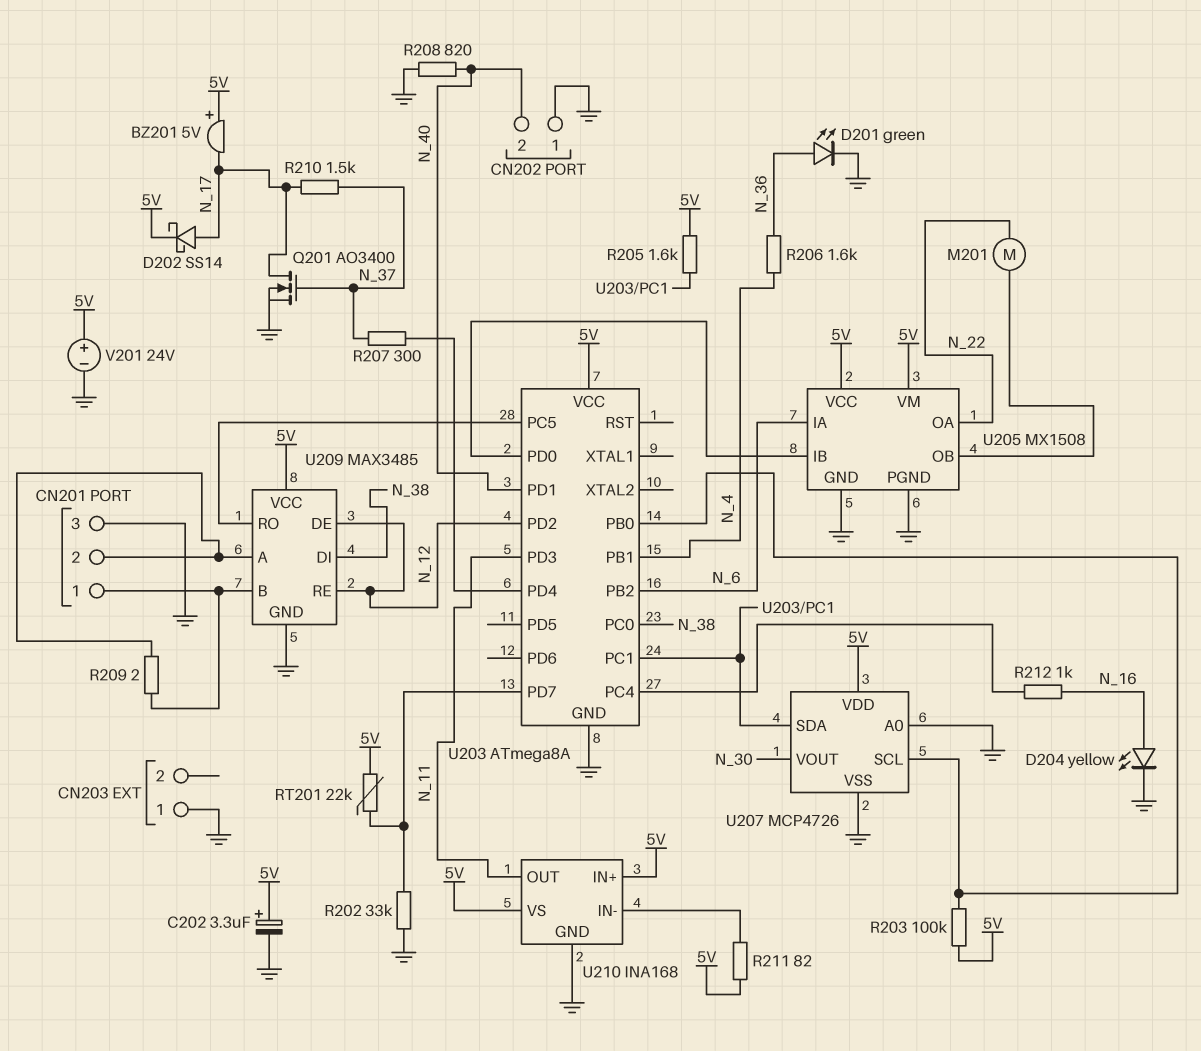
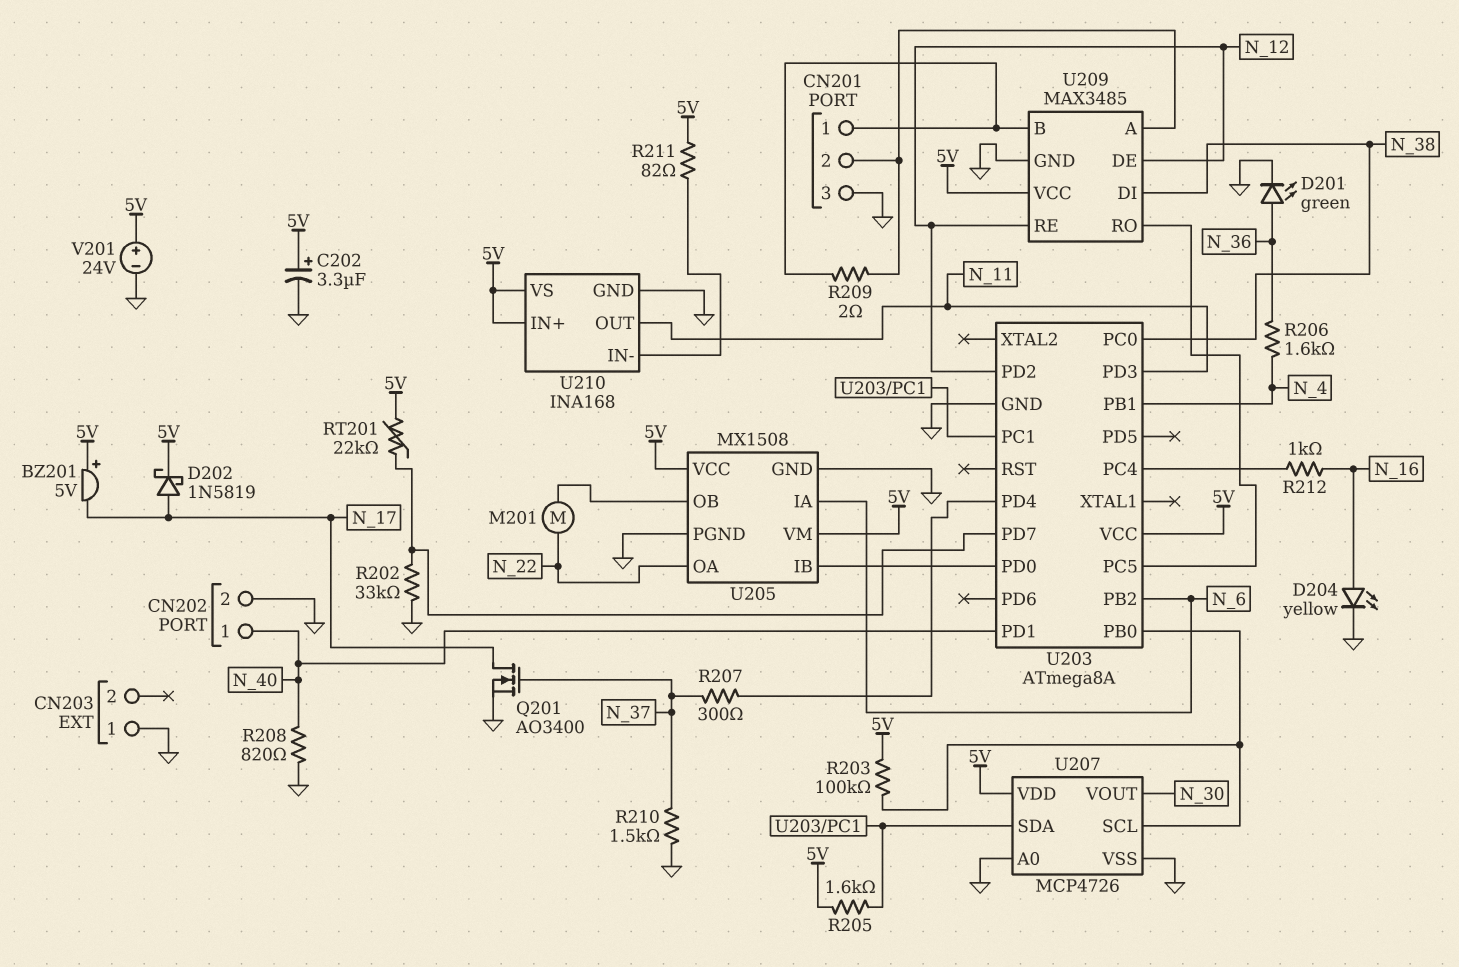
CN202 pin 1: GND -> N_40
CN202 pin 2: N_40 -> GND
D202: schottky SS14 (A N_17, K 5V) -> schottky 1N5819 (A N_17, K 5V)
R210: 1.5k (N_17, N_37) -> 1.5k (GND, N_37)

